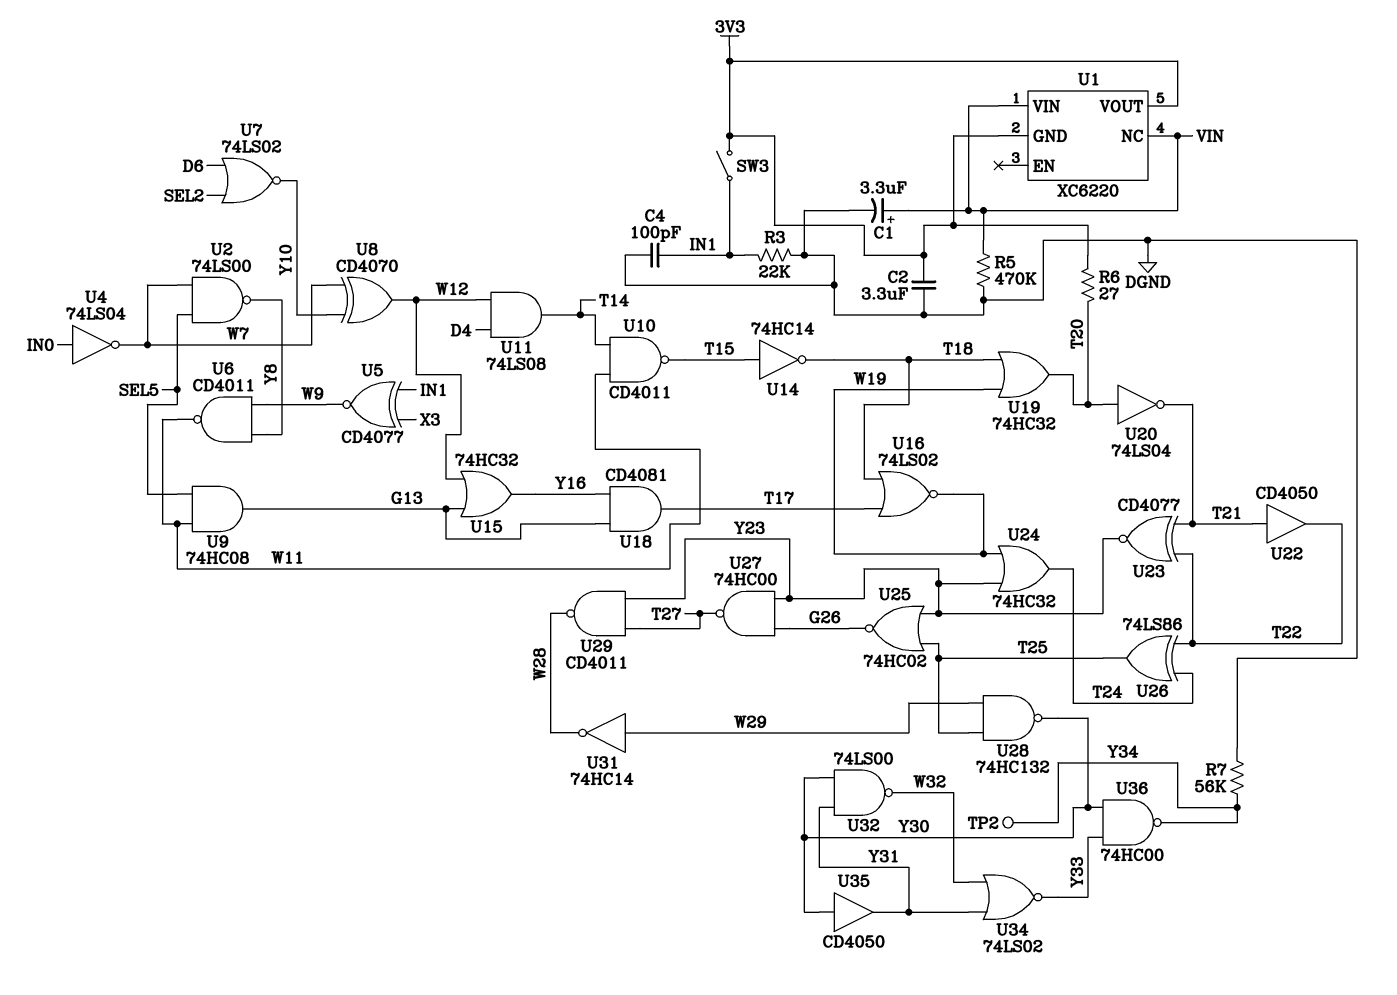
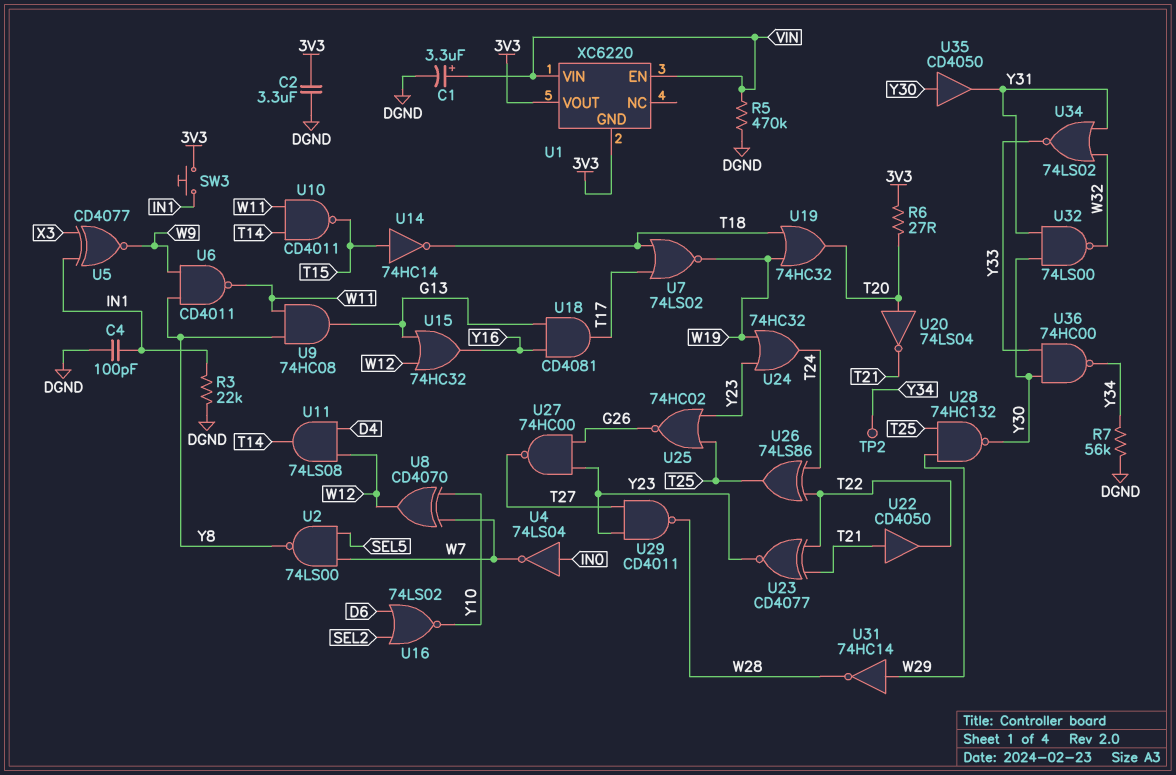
SW3: switch (3V3, IN1) -> button (3V3, IN1)
U1 pin EN: none -> VIN
U1 pin NC: VIN -> none
U7: NOR 74LS02 (in D6, in SEL2, out Y10) -> NOR 74LS02 (in T17, in T18, out W19)
U9: AND 74HC08 (in SEL5, in W11, out G13) -> AND 74HC08 (in W11, in Y8, out G13)
U16: NOR 74LS02 (in T17, in T18, out W19) -> NOR 74LS02 (in D6, in SEL2, out Y10)

